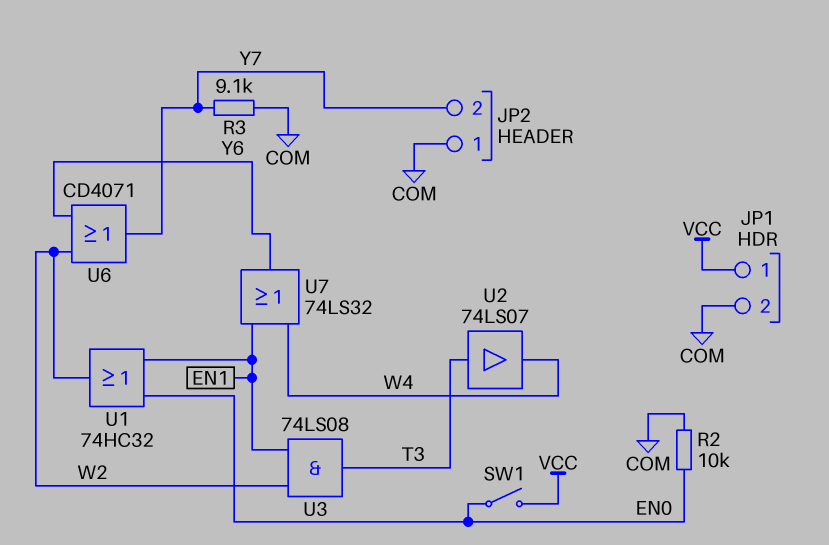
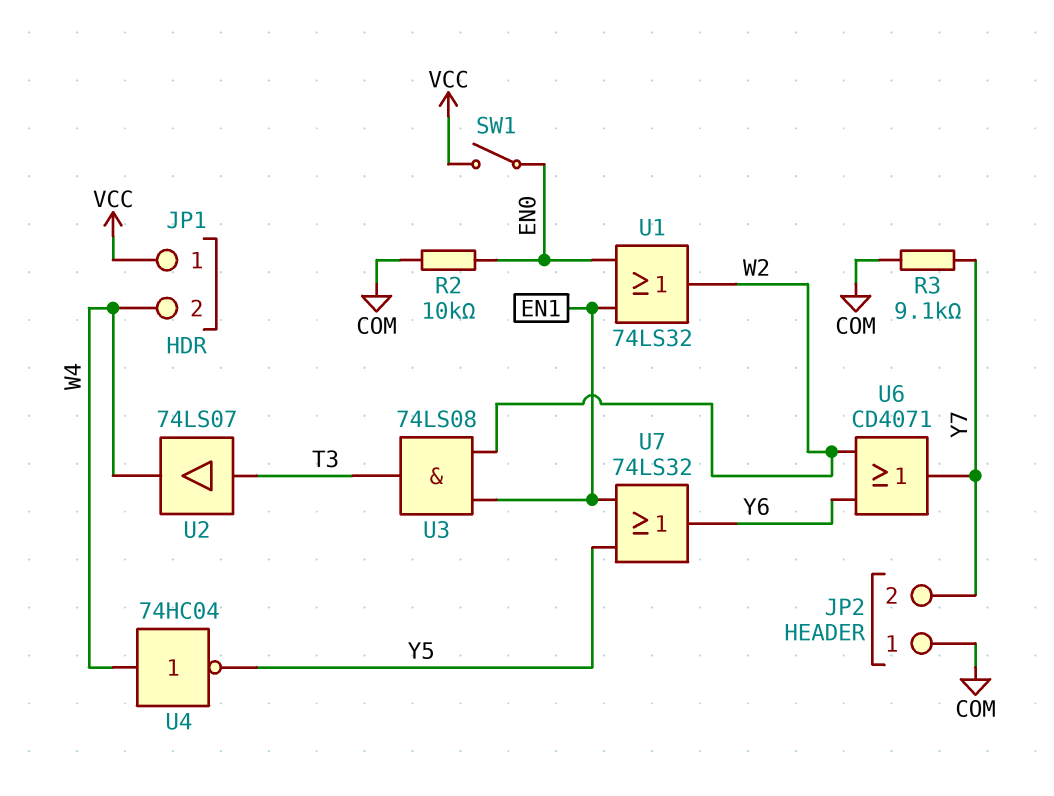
JP1 pin 2: COM -> W4
U1: OR 74HC32 (in EN0, in EN1, out W2) -> OR 74LS32 (in EN0, in EN1, out W2)
U4: none -> NOT 74HC04 (in W4, out Y5)
U7: OR 74LS32 (in EN1, in W4, out Y6) -> OR 74LS32 (in EN1, in Y5, out Y6)

